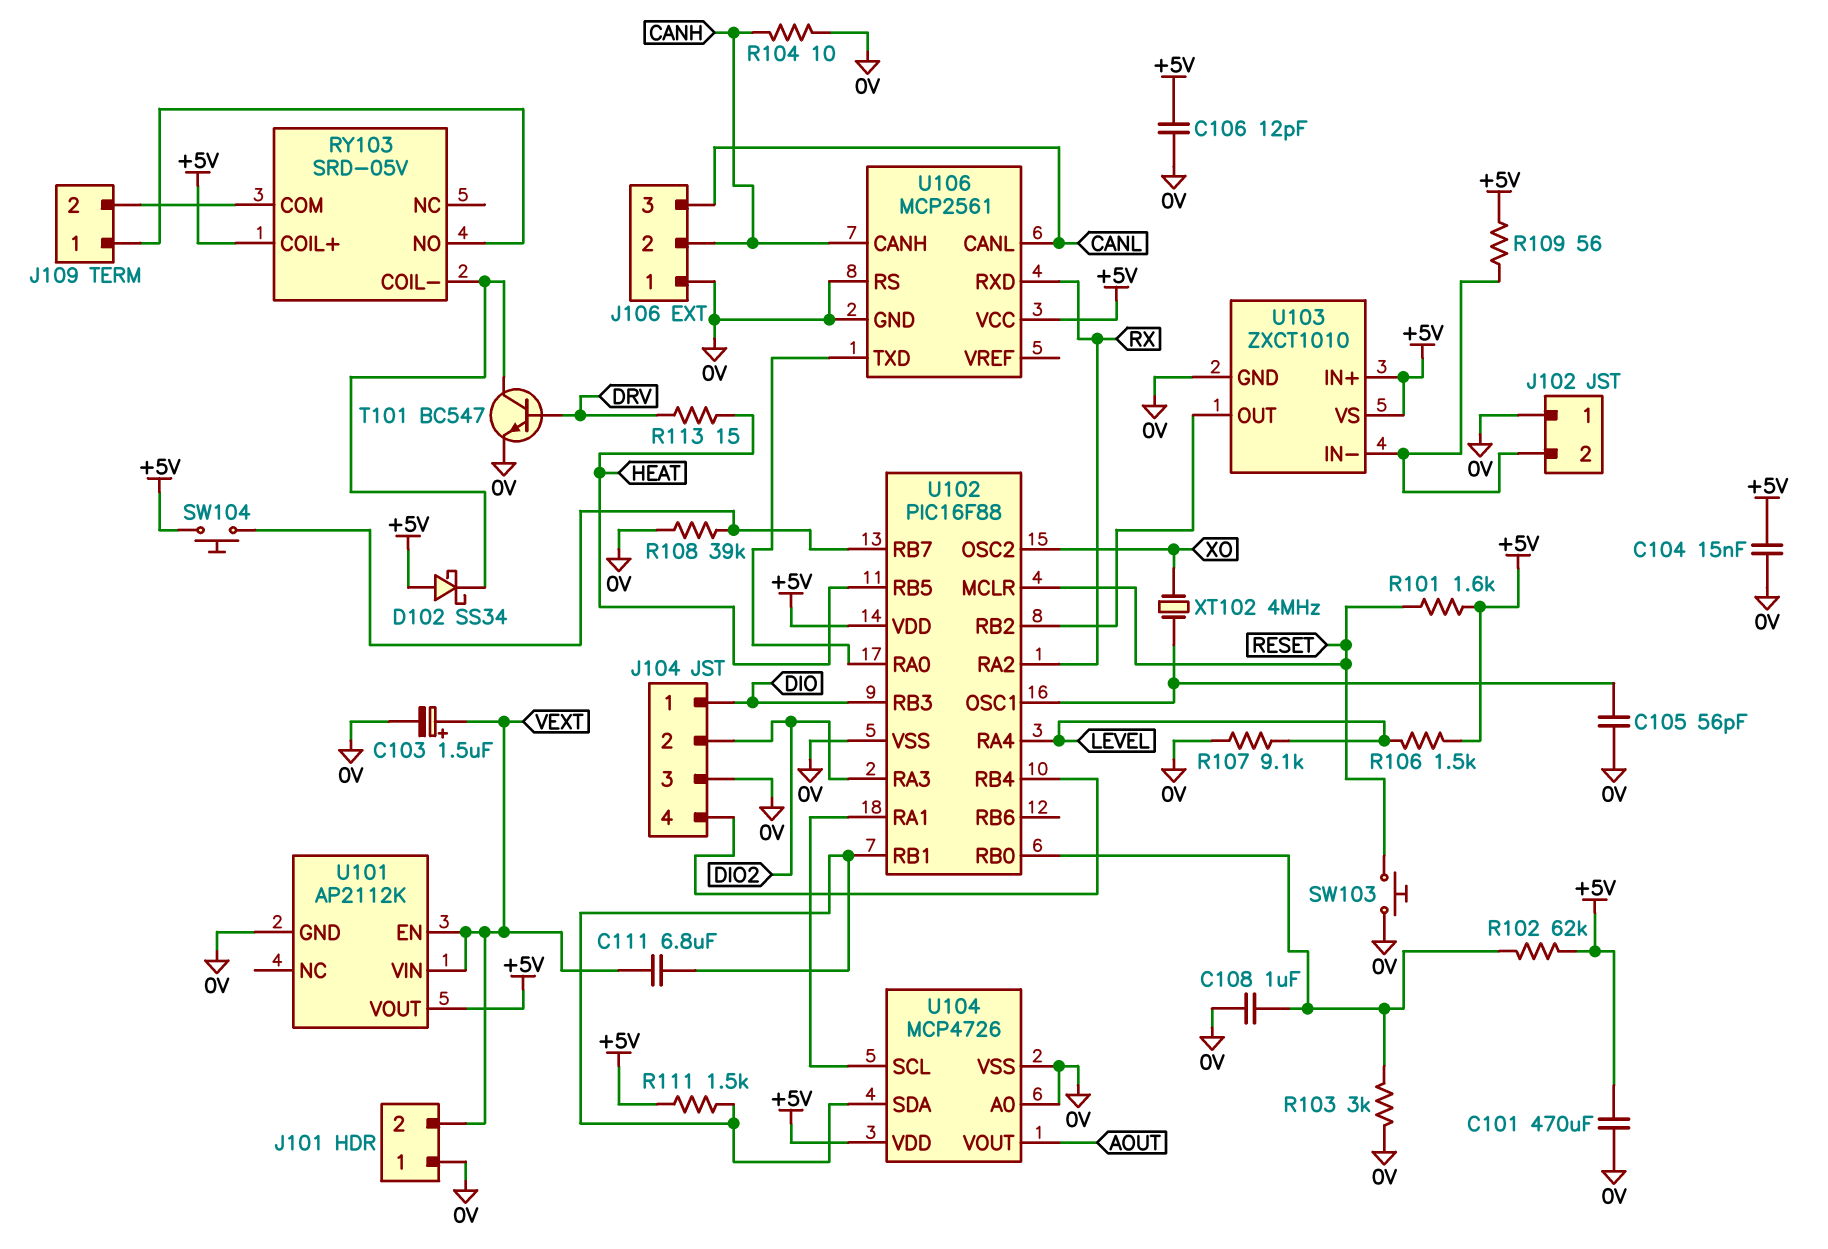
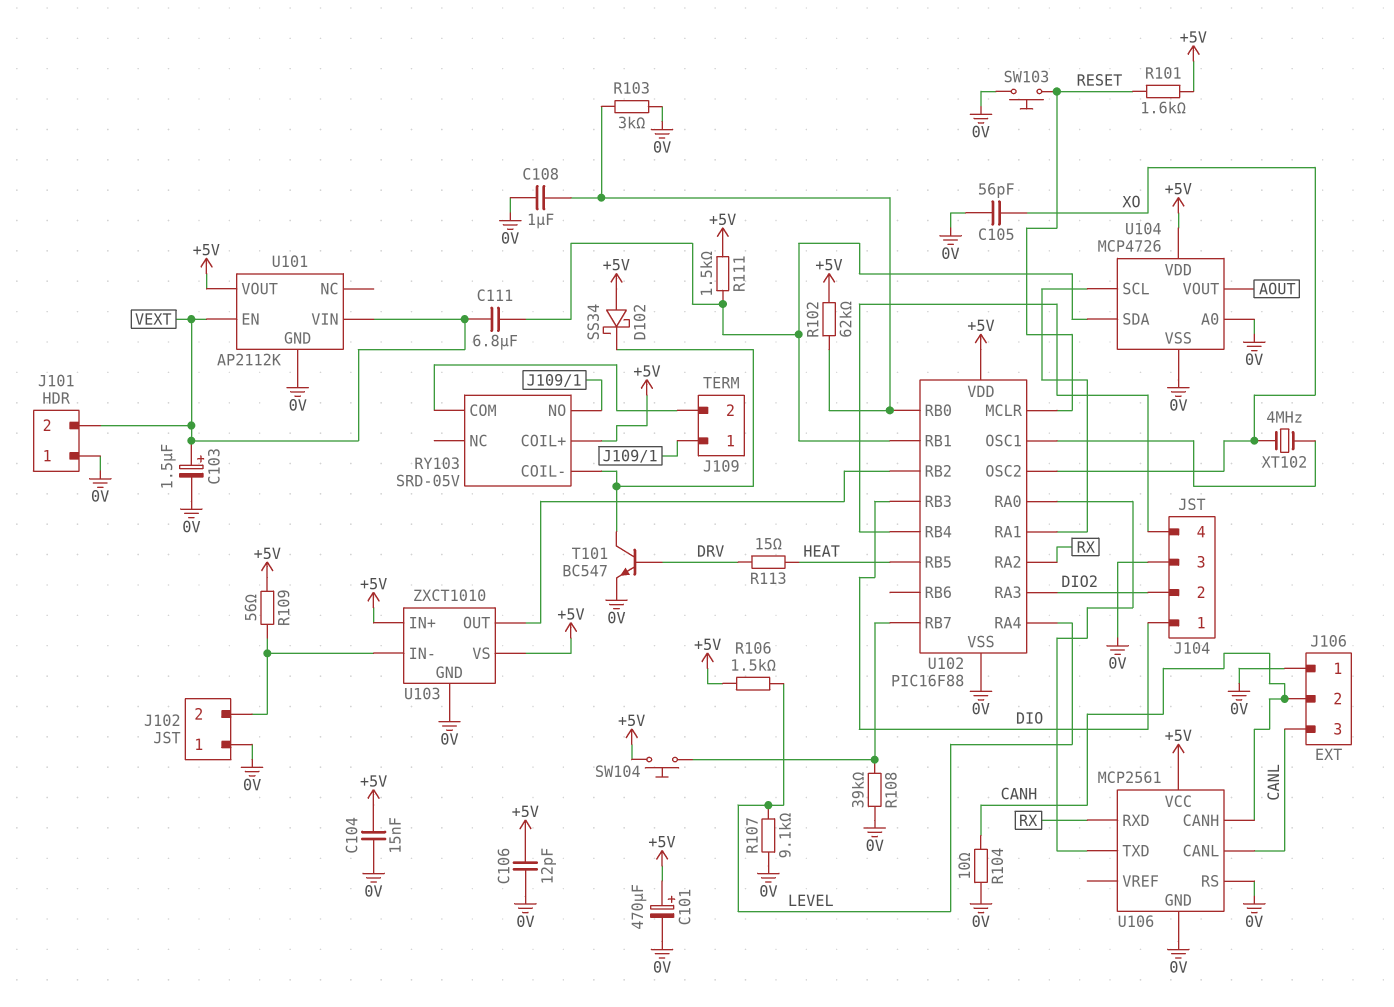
C101: 470uF (+5V, 0V) -> 470uF (plus +5V, minus 0V)
C105: 56pF (0V, U102/OSC1) -> 56pF (0V, XO)

